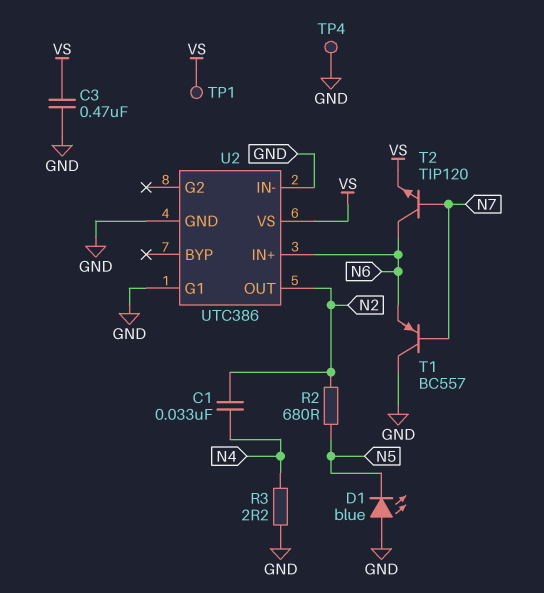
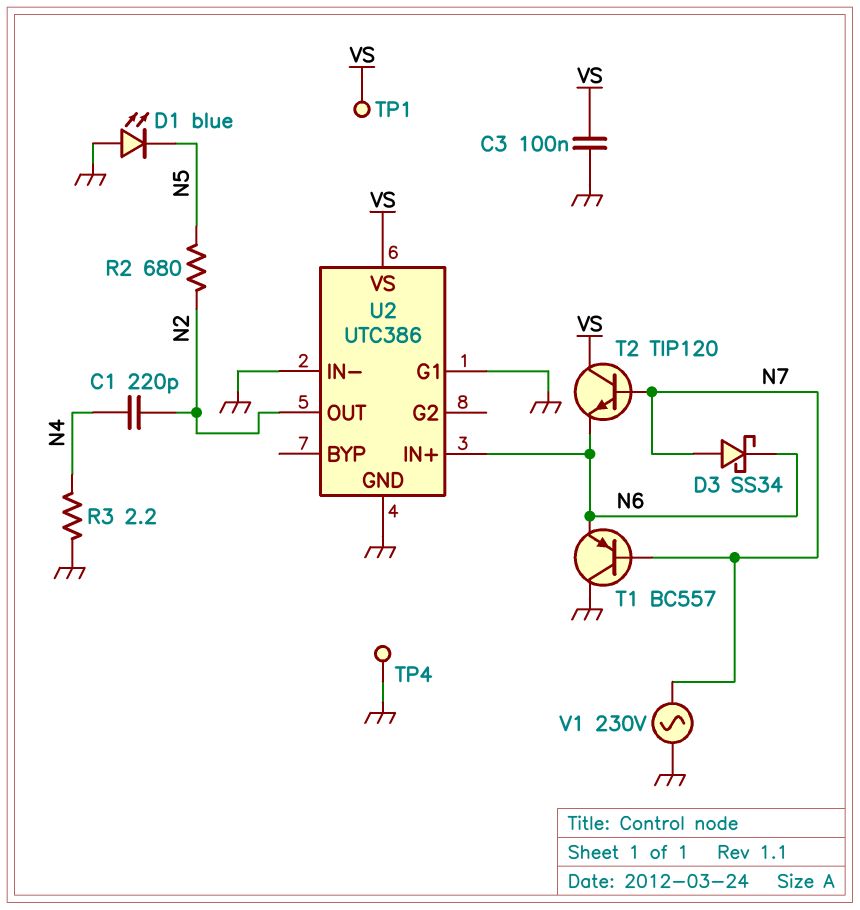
C1: 33nF (N2, N4) -> 220pF (N2, N4)
C3: 470nF (GND, VS) -> 100nF (GND, VS)
D3: none -> schottky SS34 (A N7, K N6)
T2: NPN TIP120 (B N7, C N6, E VS) -> NPN TIP120 (B N7, C VS, E N6)
V1: none -> AC 230V (GND, N7)

